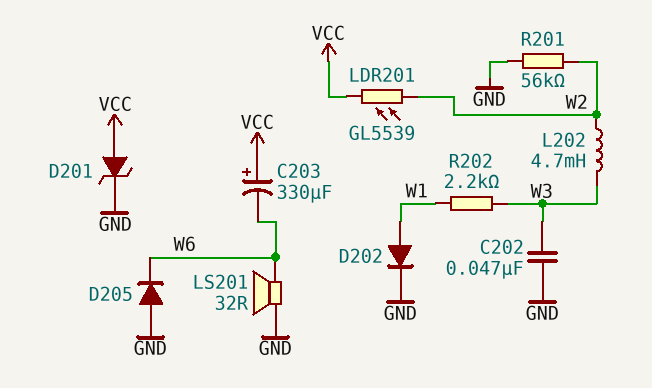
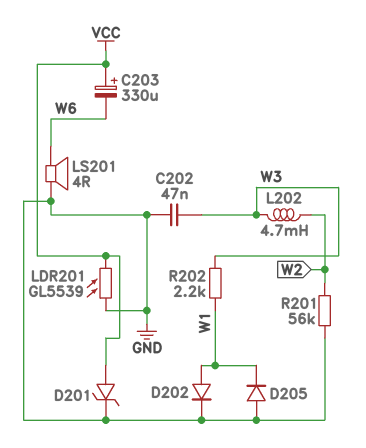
D205: diode (A GND, K W6) -> diode (A GND, K W1)
LDR201: GL5539 (VCC, W2) -> GL5539 (GND, VCC)
LS201: speaker 32R (GND, W6) -> speaker 4R (GND, W6)

